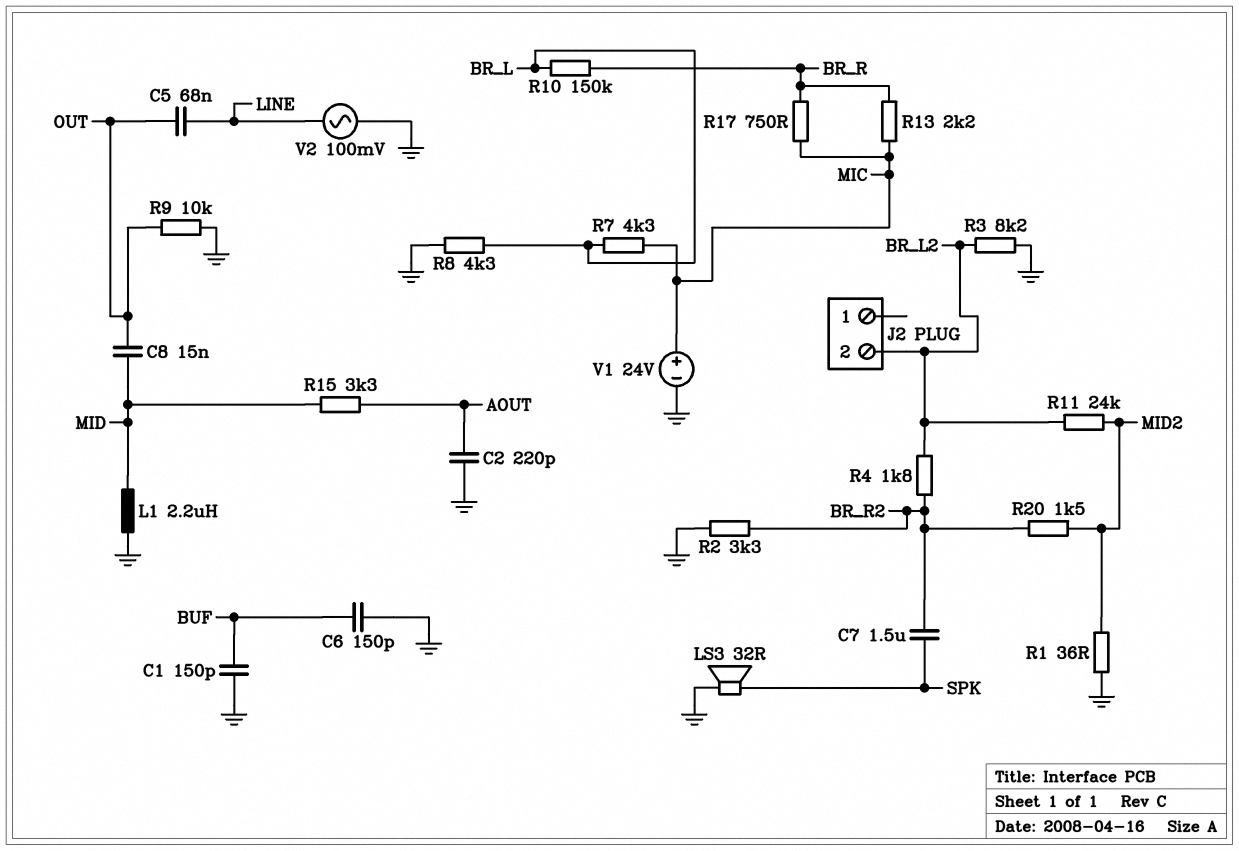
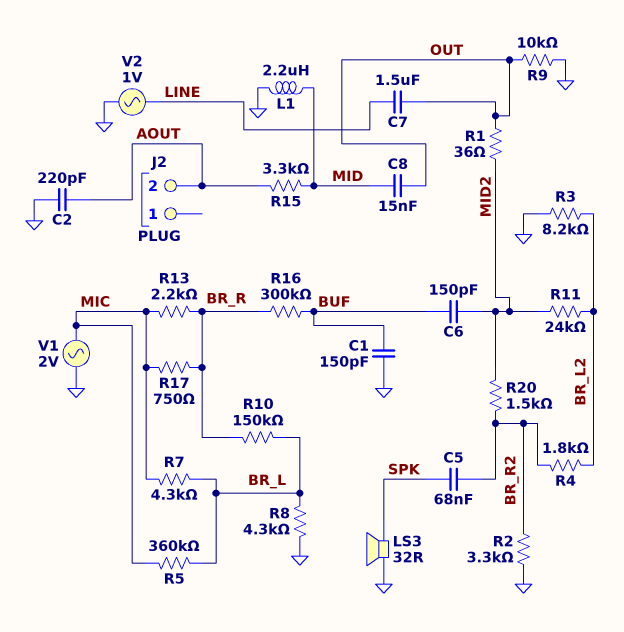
C5: 68nF (LINE, OUT) -> 68nF (BR_R2, SPK)
C6: 150pF (BUF, GND) -> 150pF (BUF, MID2)
C7: 1.5uF (BR_R2, SPK) -> 1.5uF (LINE, OUT)
J2 pin 2: BR_L2 -> AOUT
R1: 36 (GND, MID2) -> 36 (MID2, OUT)
R5: none -> 360k (BR_L, MIC)
R16: none -> 300k (BR_R, BUF)
V1: 24V (plus MIC, minus GND) -> AC 2V (GND, MIC)
V2: AC 100mV (GND, LINE) -> AC 1V (GND, LINE)

